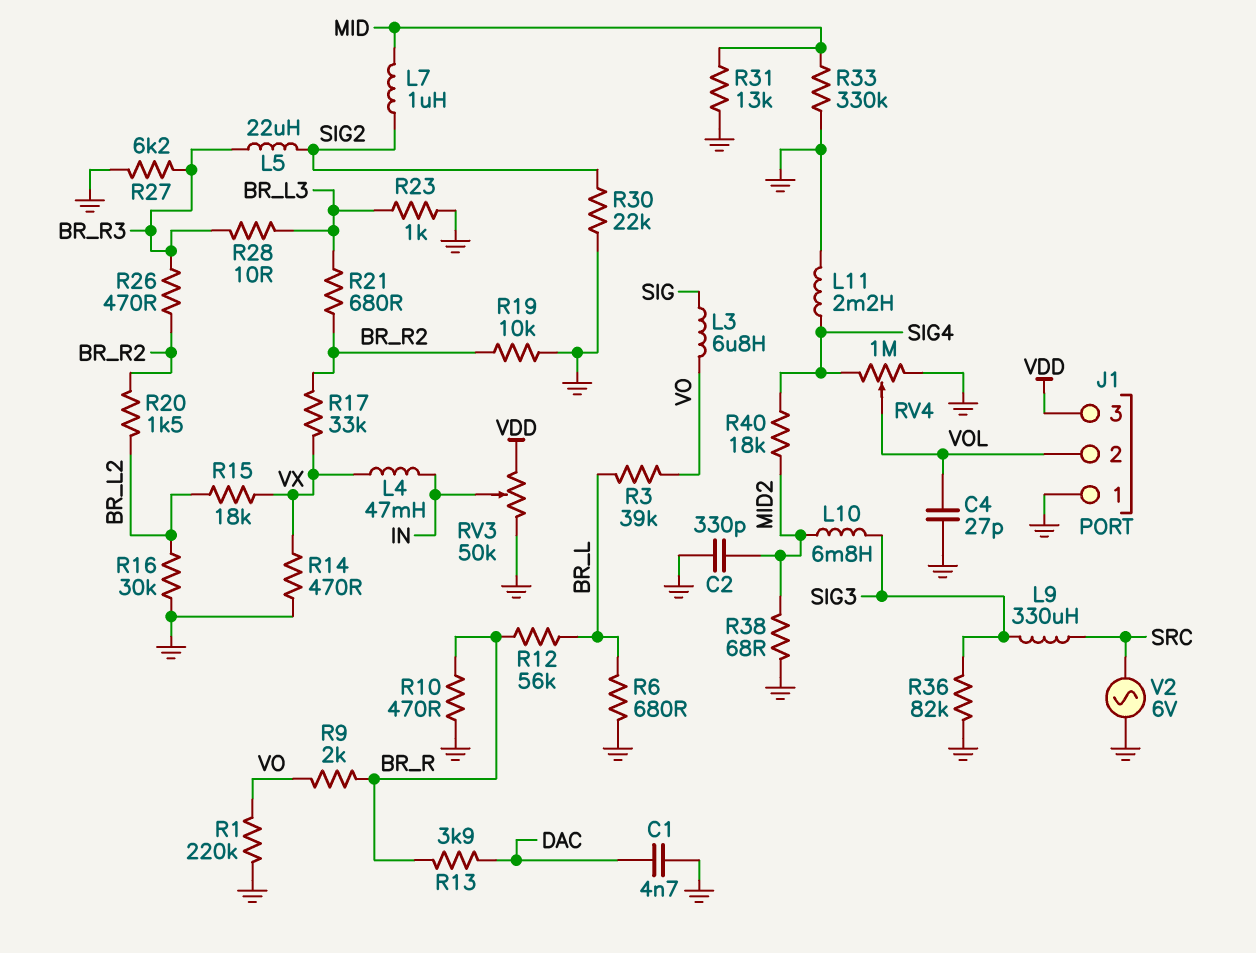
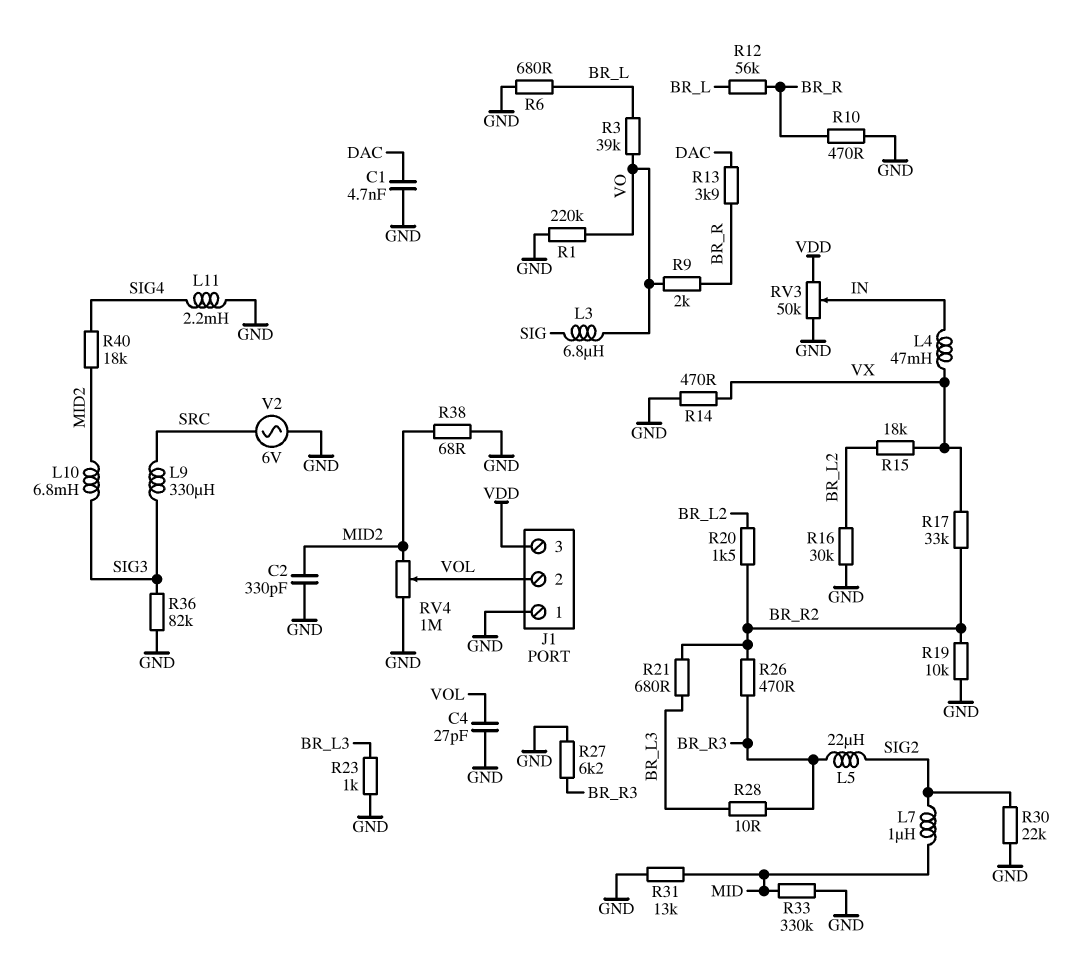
RV4: 1M (GND, SIG4, wiper VOL) -> 1M (GND, MID2, wiper VOL)

